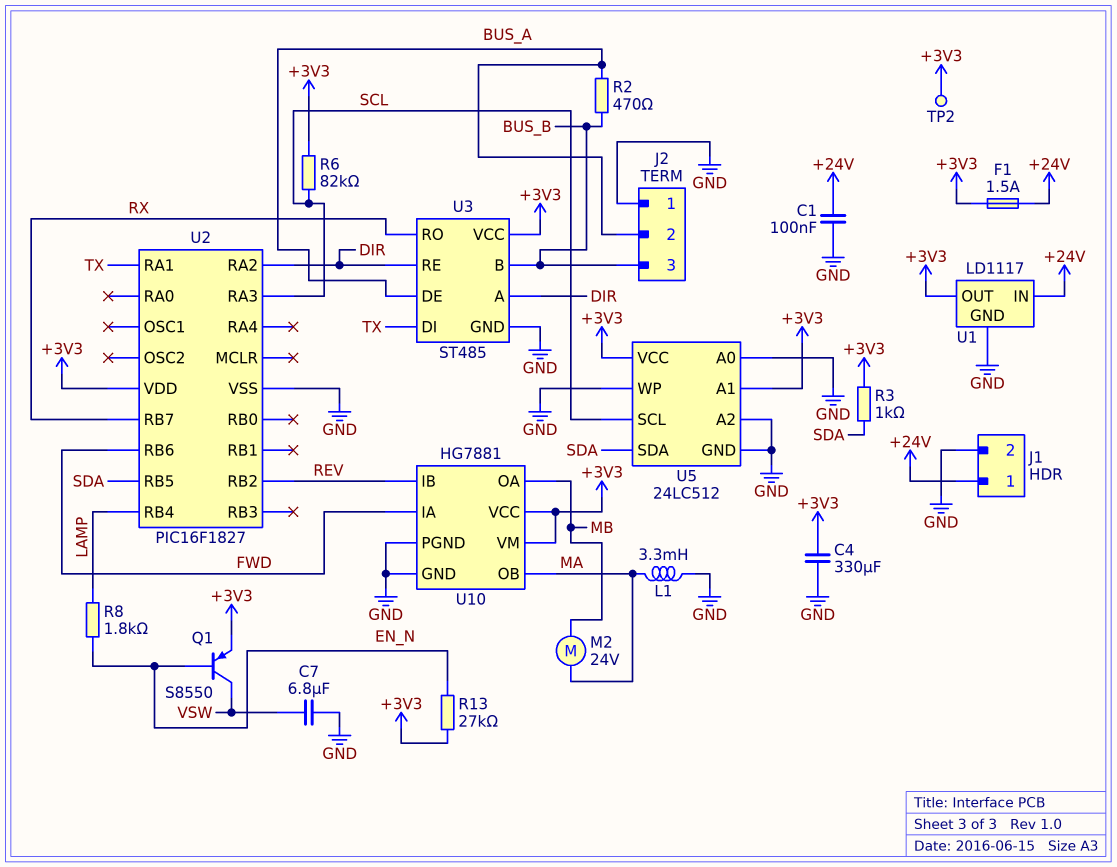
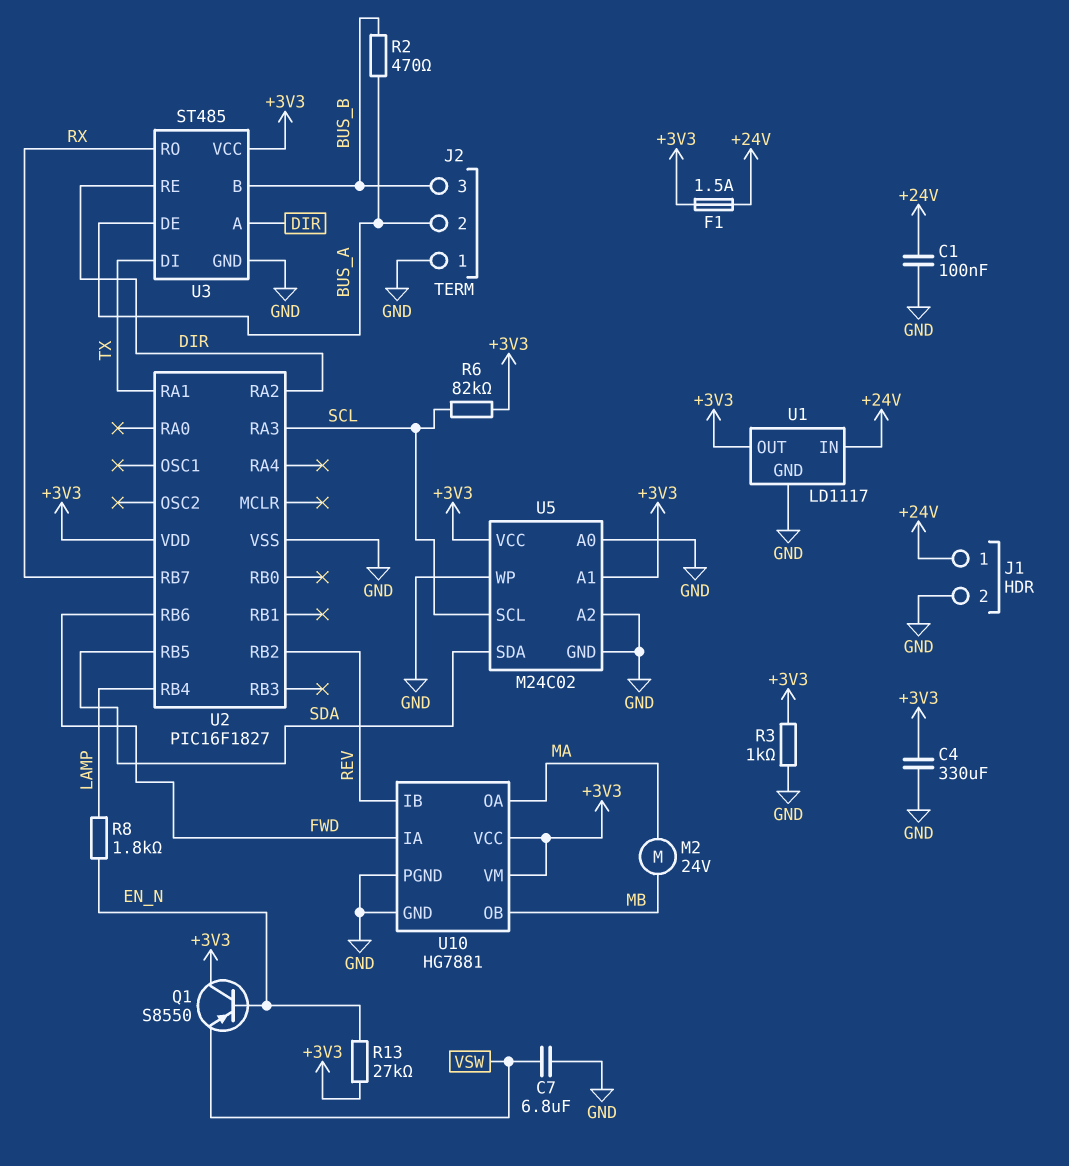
L1: 3.3mH (GND, MA) -> none
Q1: PNP S8550 (B EN_N, C VSW, E +3V3) -> PNP S8550 (B EN_N, C +3V3, E VSW)
R3: 1k (+3V3, SDA) -> 1k (+3V3, GND)
TP2: test point (+3V3) -> none
U5: 24LC512 -> M24C02
U10 pin OA: MB -> MA
U10 pin OB: MA -> MB

